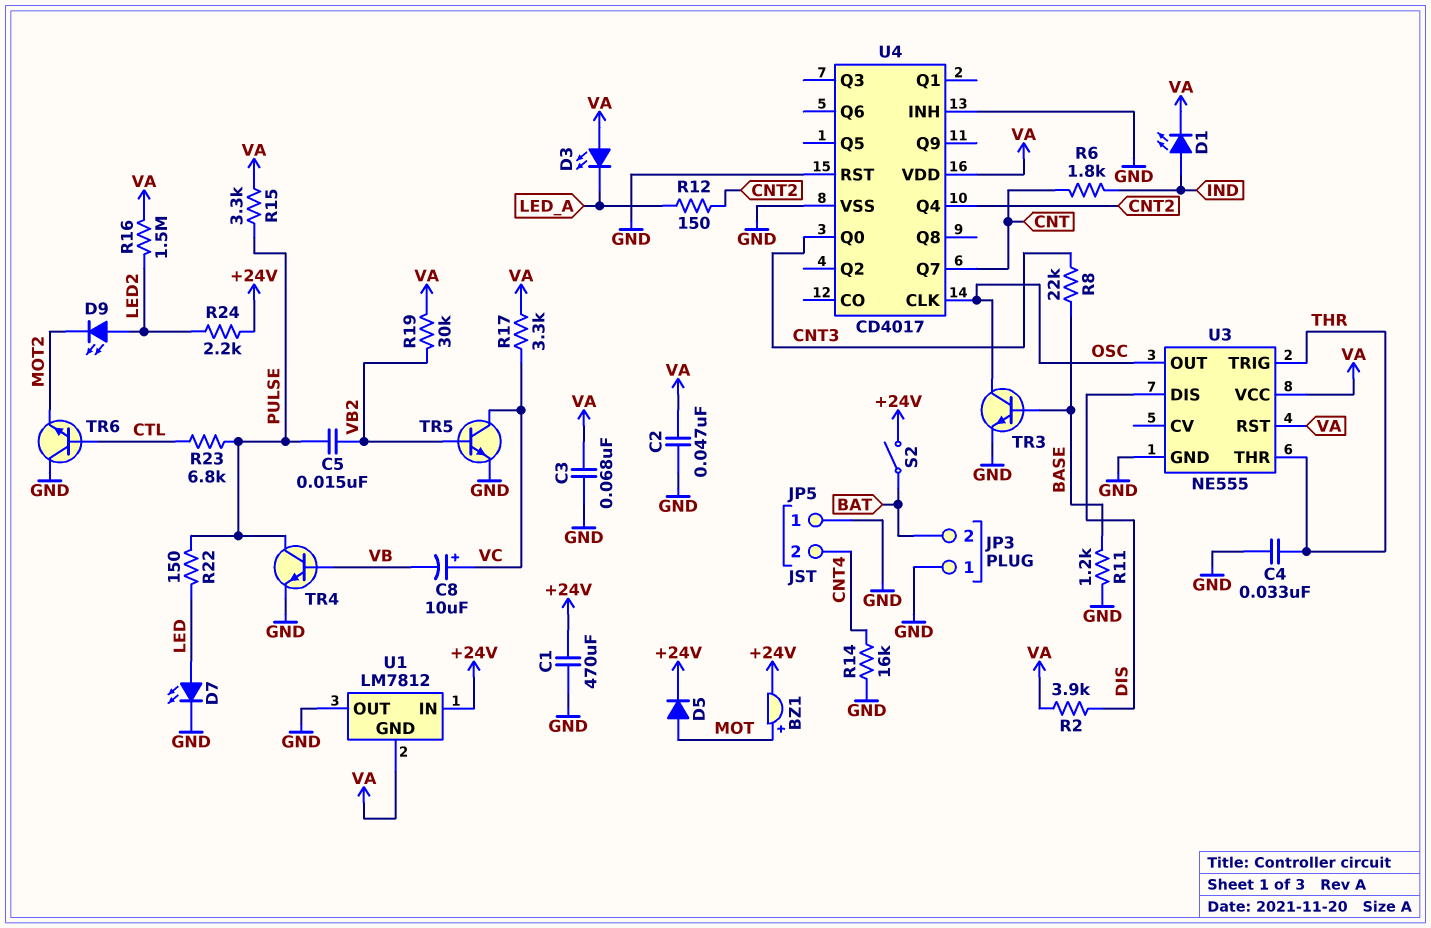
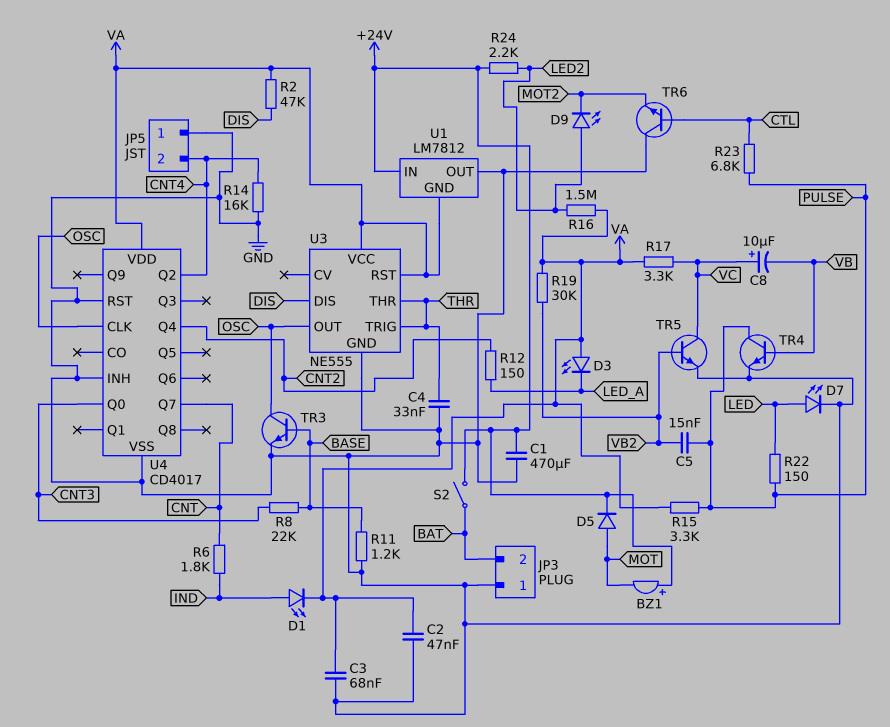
BZ1: buzzer (plus MOT, minus +24V) -> buzzer (plus +24V, minus MOT)
R2: 3.9k (DIS, VA) -> 47k (DIS, VA)
U4 pin Q2: none -> CNT4

